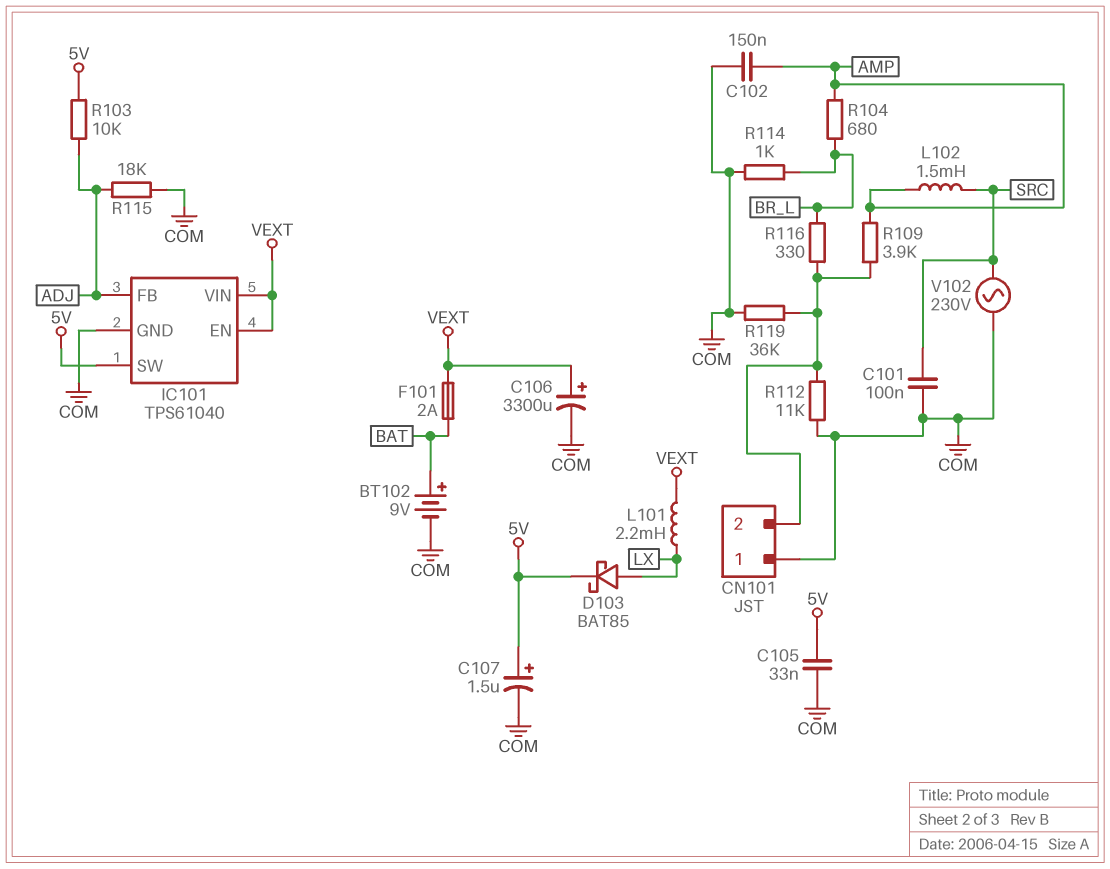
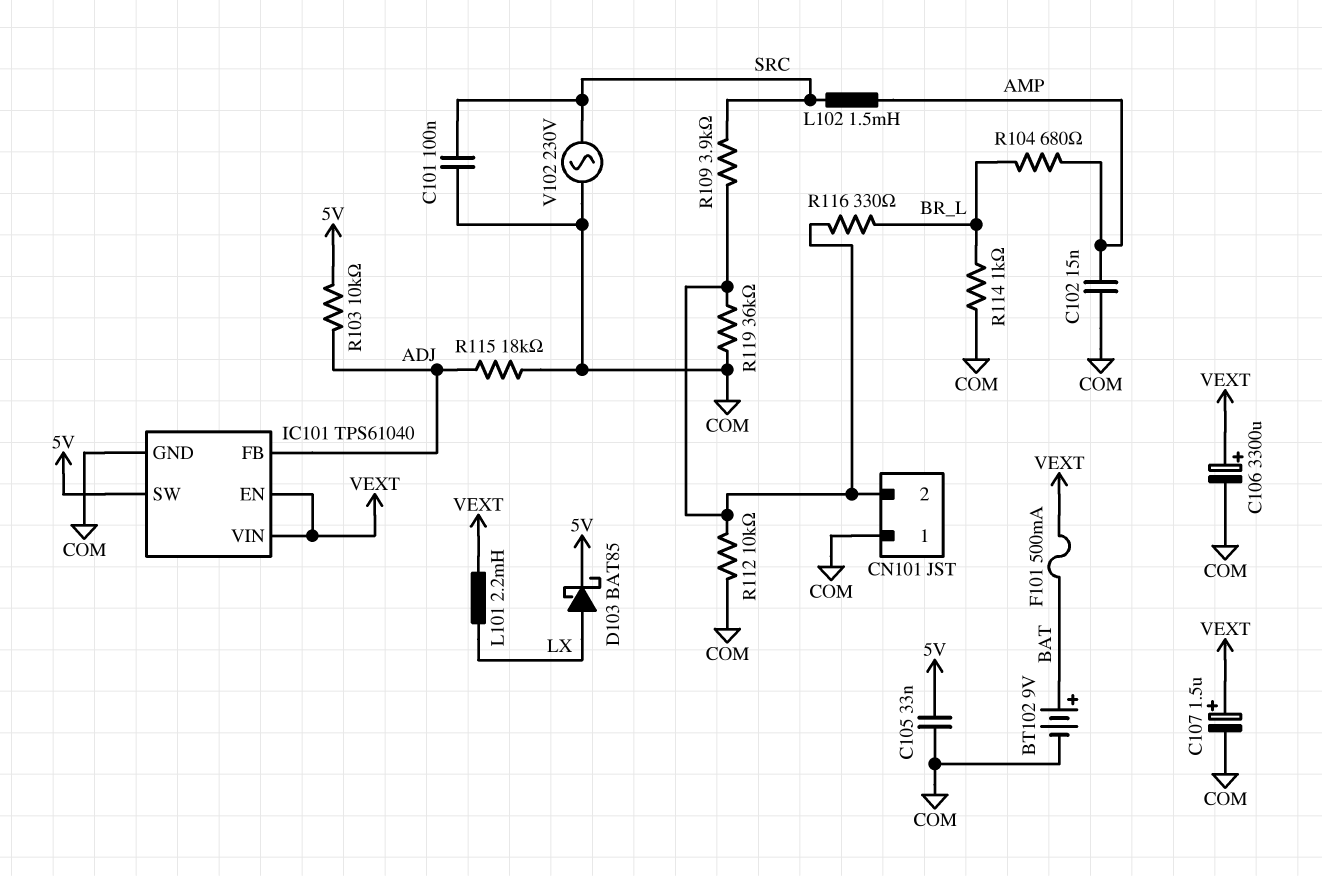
C102: 150nF (AMP, COM) -> 15nF (AMP, COM)
C107: 1.5uF (plus 5V, minus COM) -> 1.5uF (plus VEXT, minus COM)
F101: 2A (BAT, VEXT) -> 500mA (BAT, VEXT)
R109: 3.9k (AMP, CN101/2) -> 3.9k (CN101/2, SRC)
R112: 11k (CN101/2, COM) -> 10k (CN101/2, COM)

